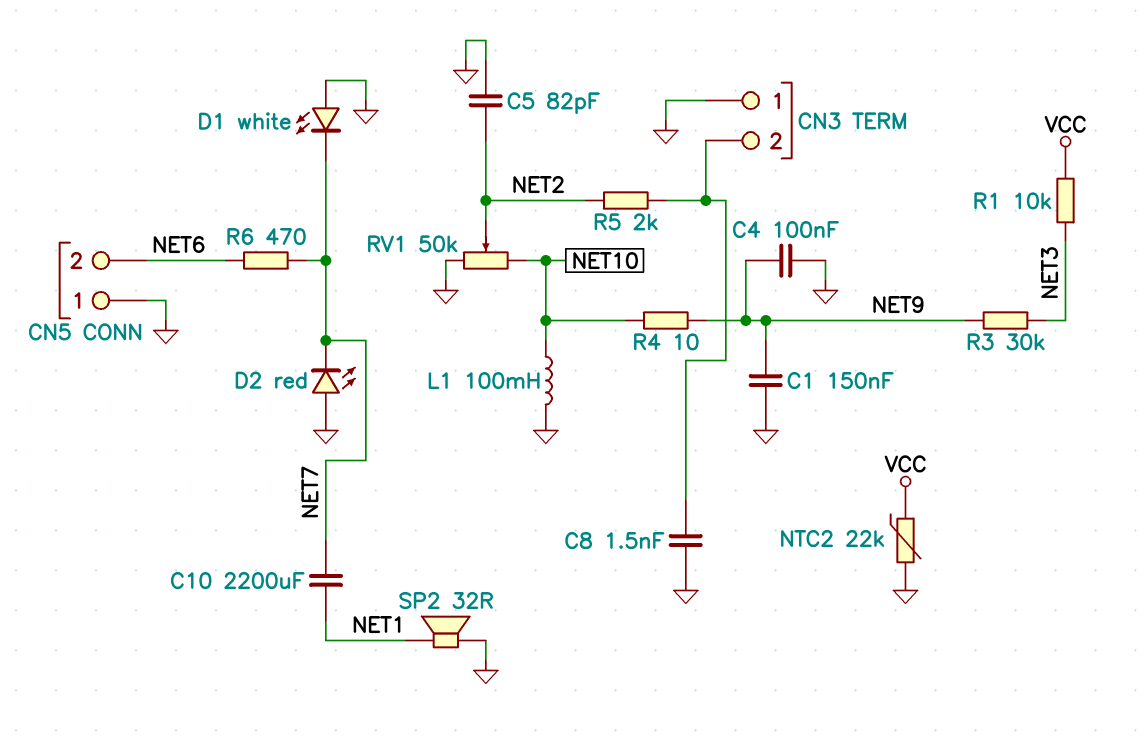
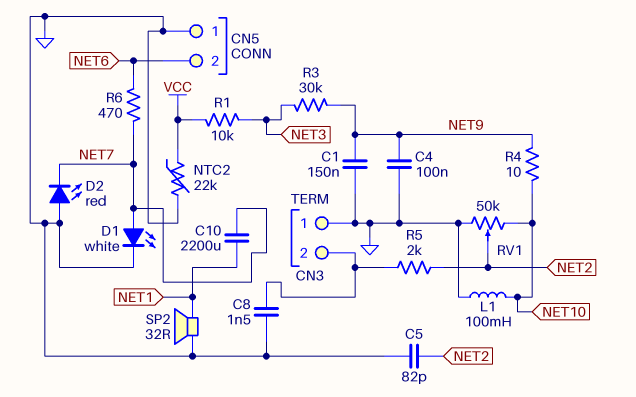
D1: LED white (A GND, K NET7) -> LED white (A NET7, K GND)

